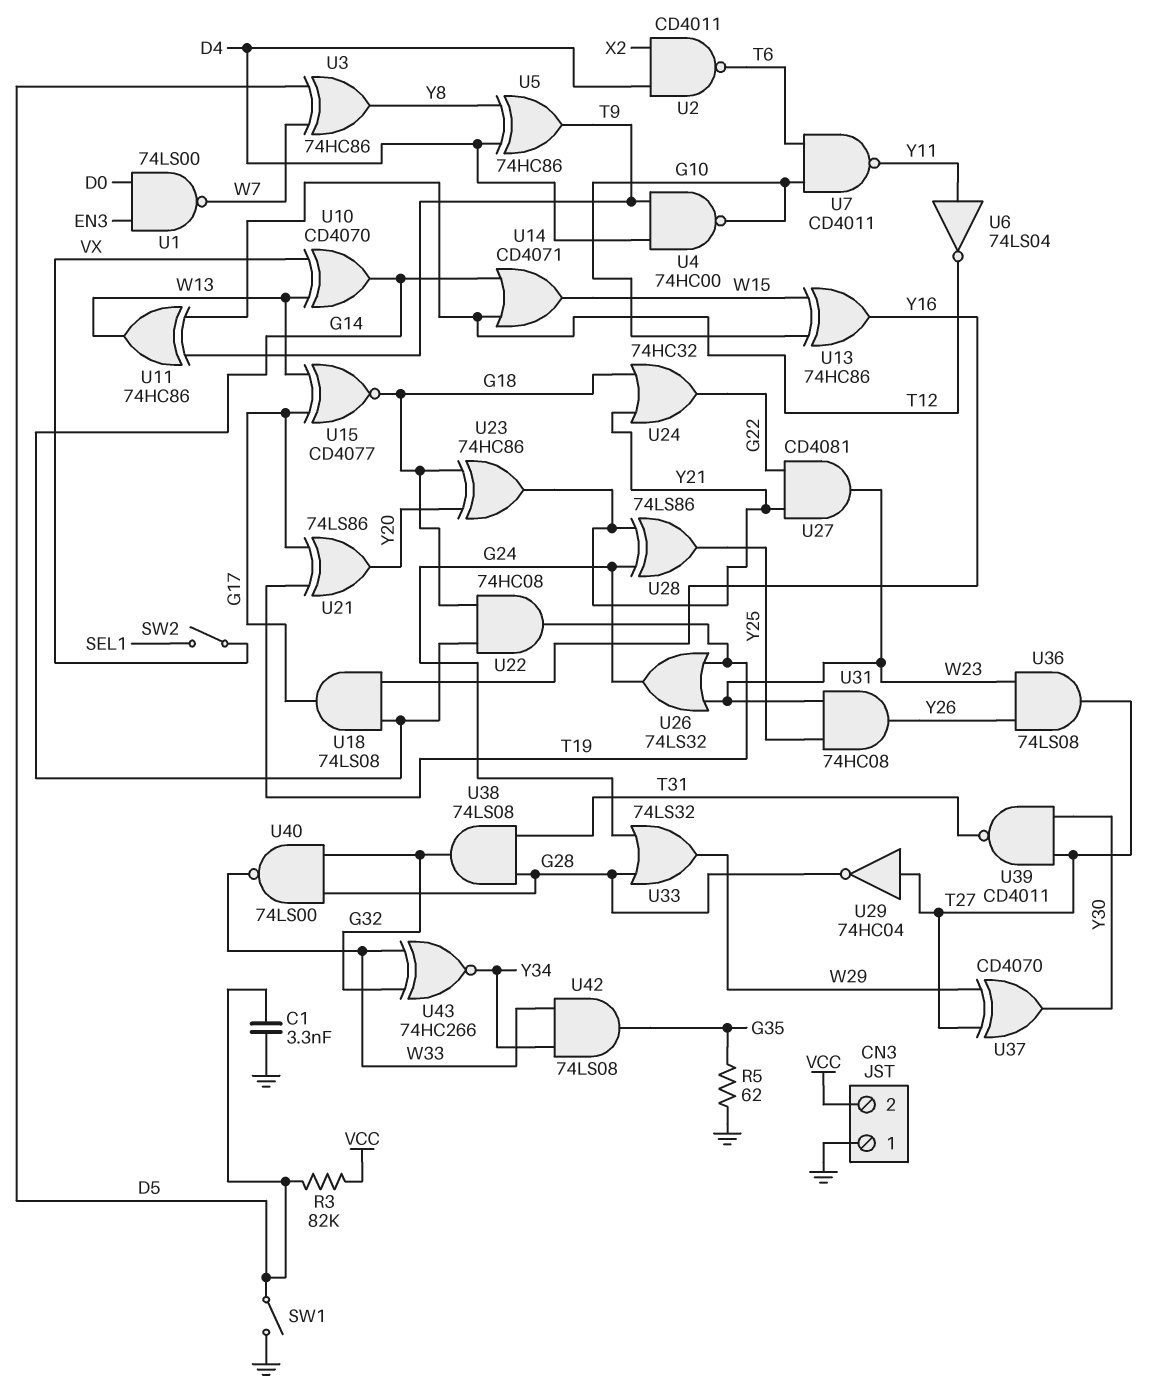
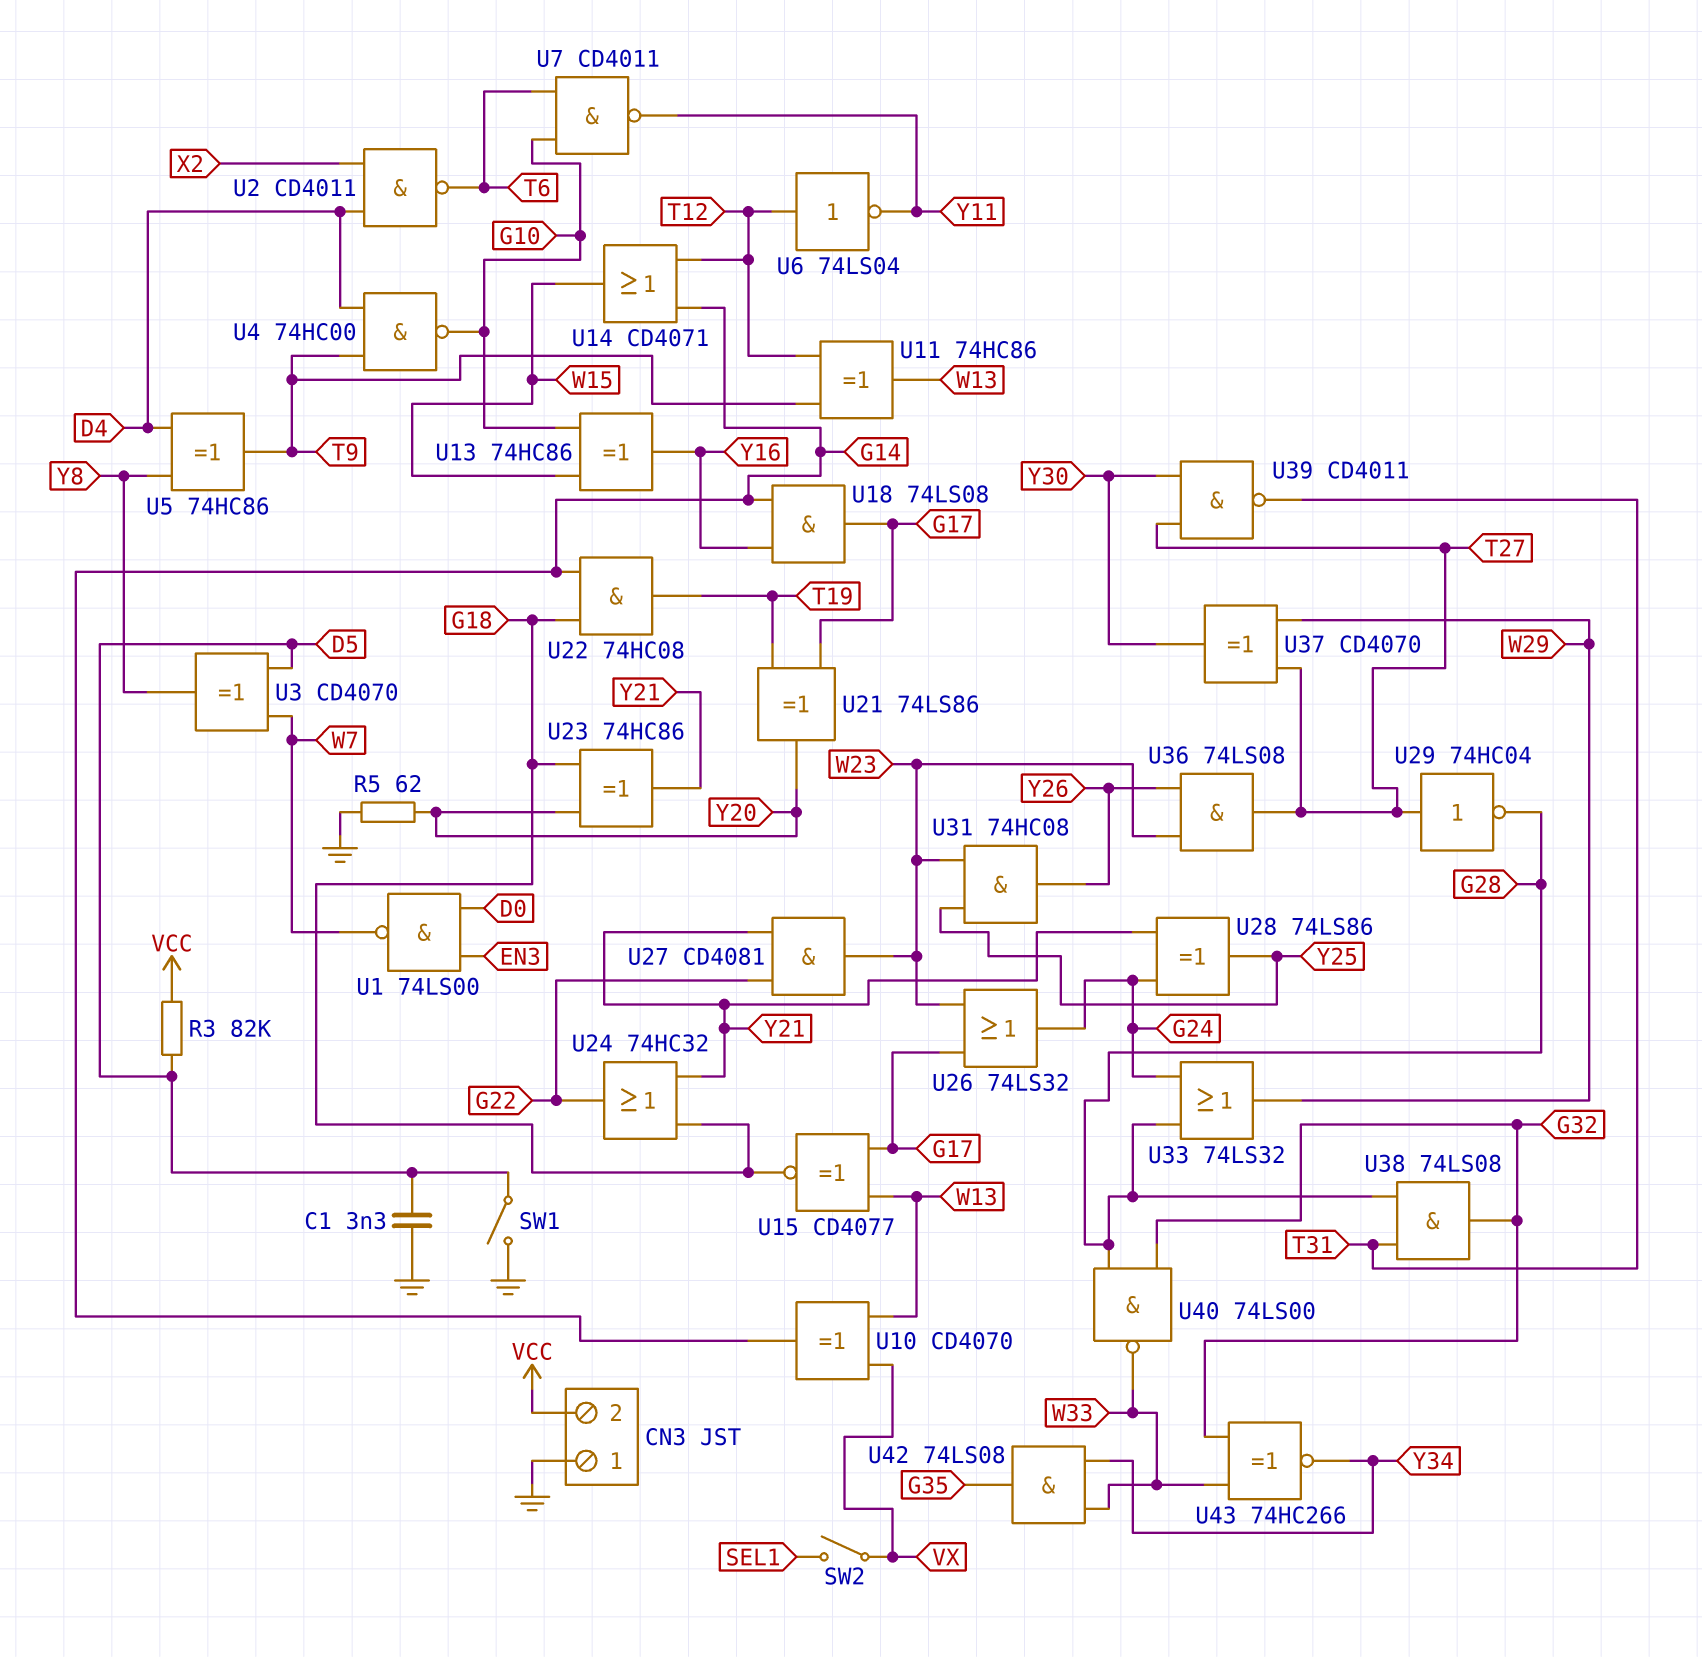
R5: 62 (G35, GND) -> 62 (GND, Y20)
U3: XOR 74HC86 (in D5, in W7, out Y8) -> XOR CD4070 (in D5, in W7, out Y8)
U6: NOT 74LS04 (in Y11, out T12) -> NOT 74LS04 (in T12, out Y11)
U26: OR 74LS32 (in T19, in W23, out G24) -> OR 74LS32 (in G17, in W23, out G24)

